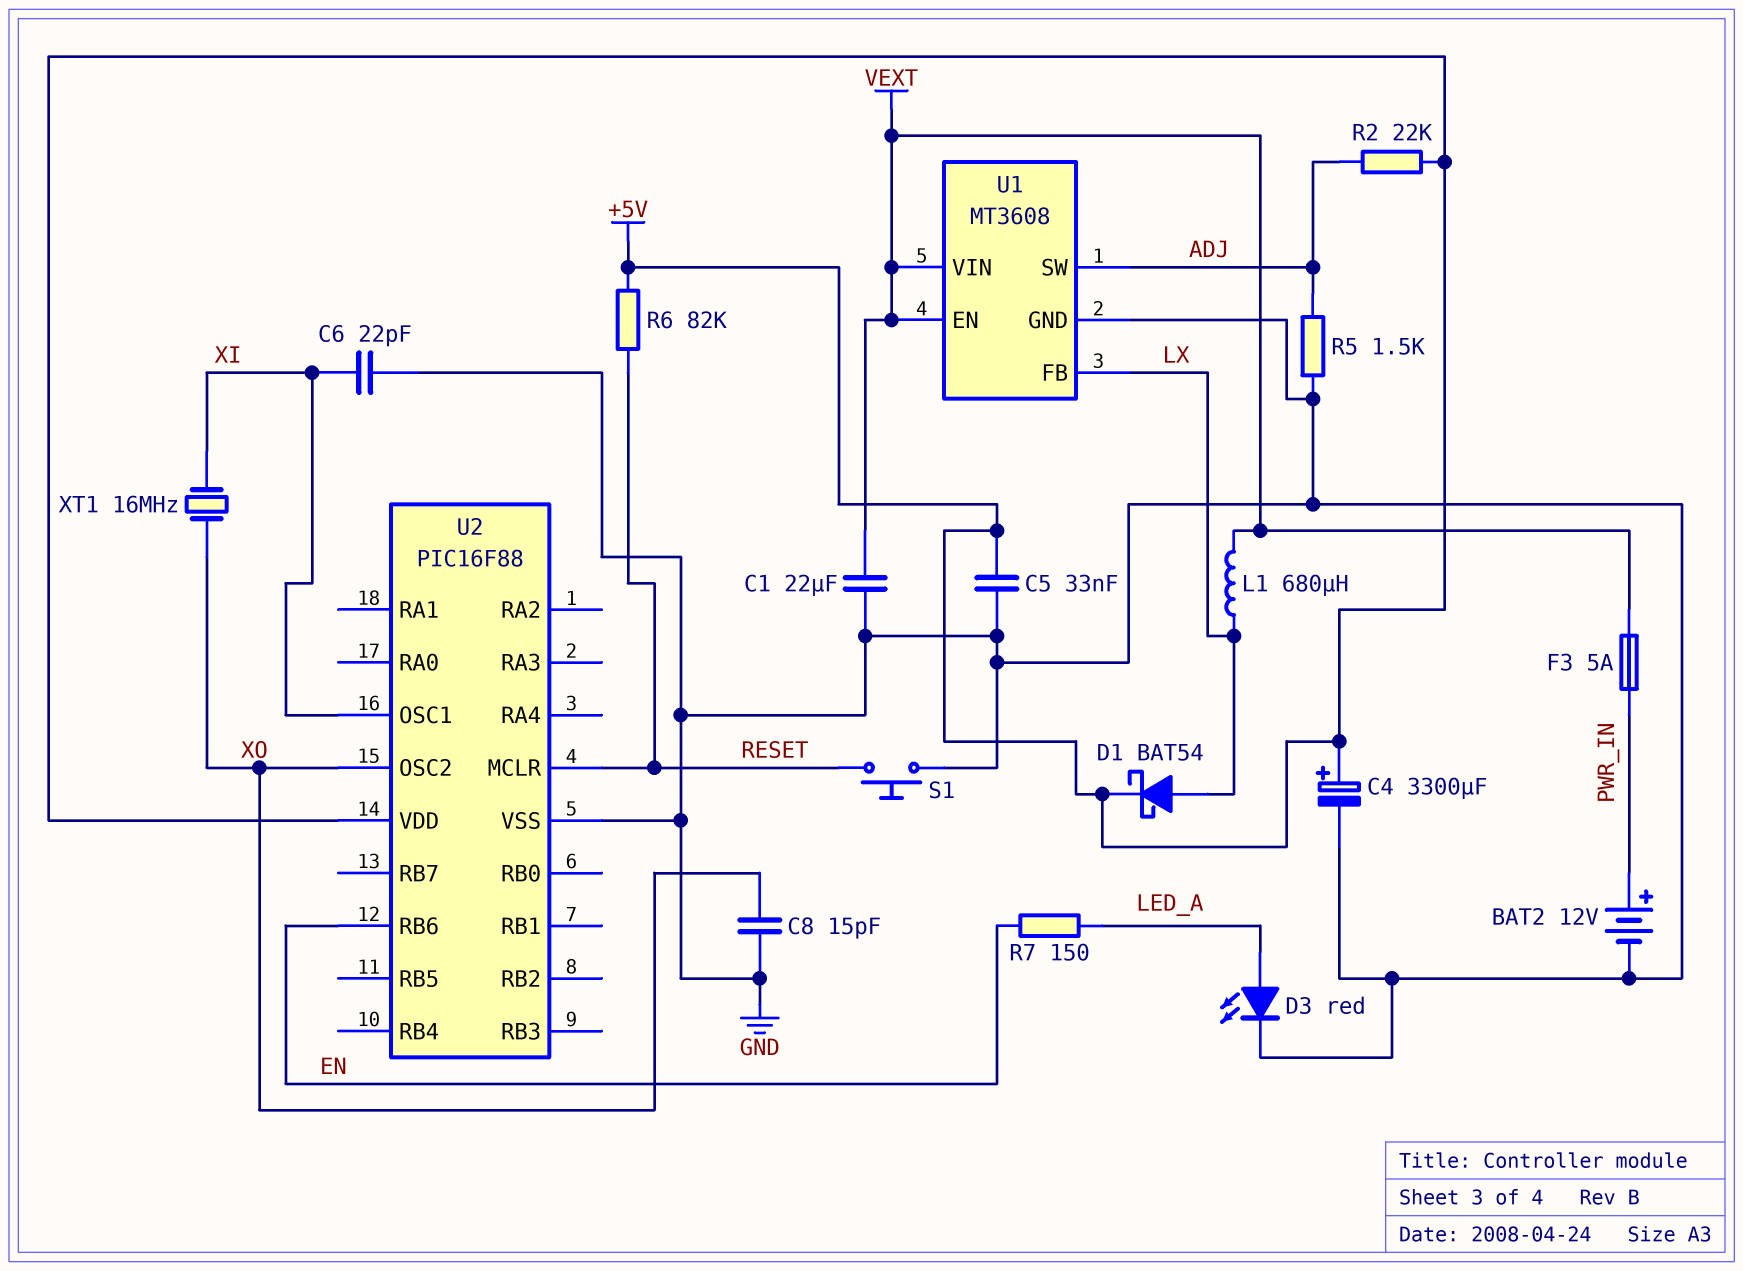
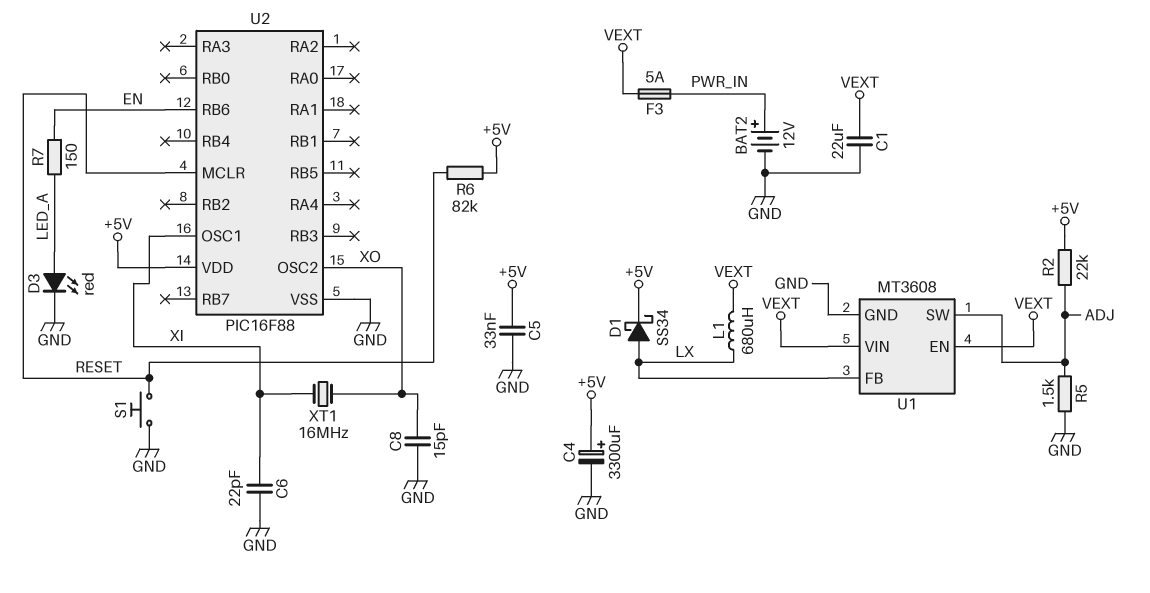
D1: schottky BAT54 (A LX, K +5V) -> schottky SS34 (A LX, K +5V)

